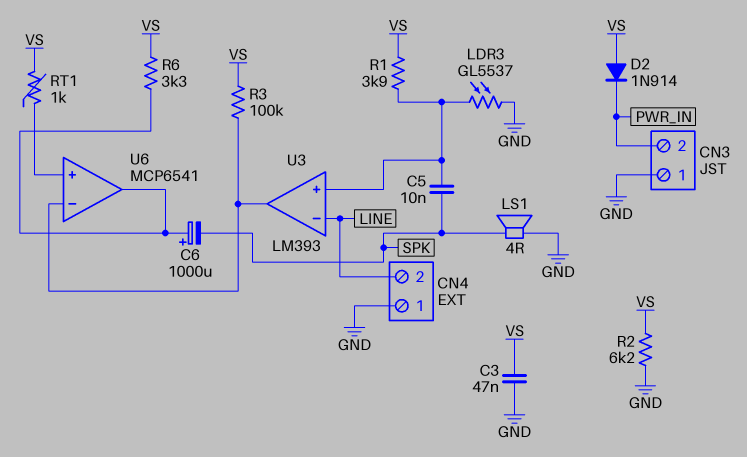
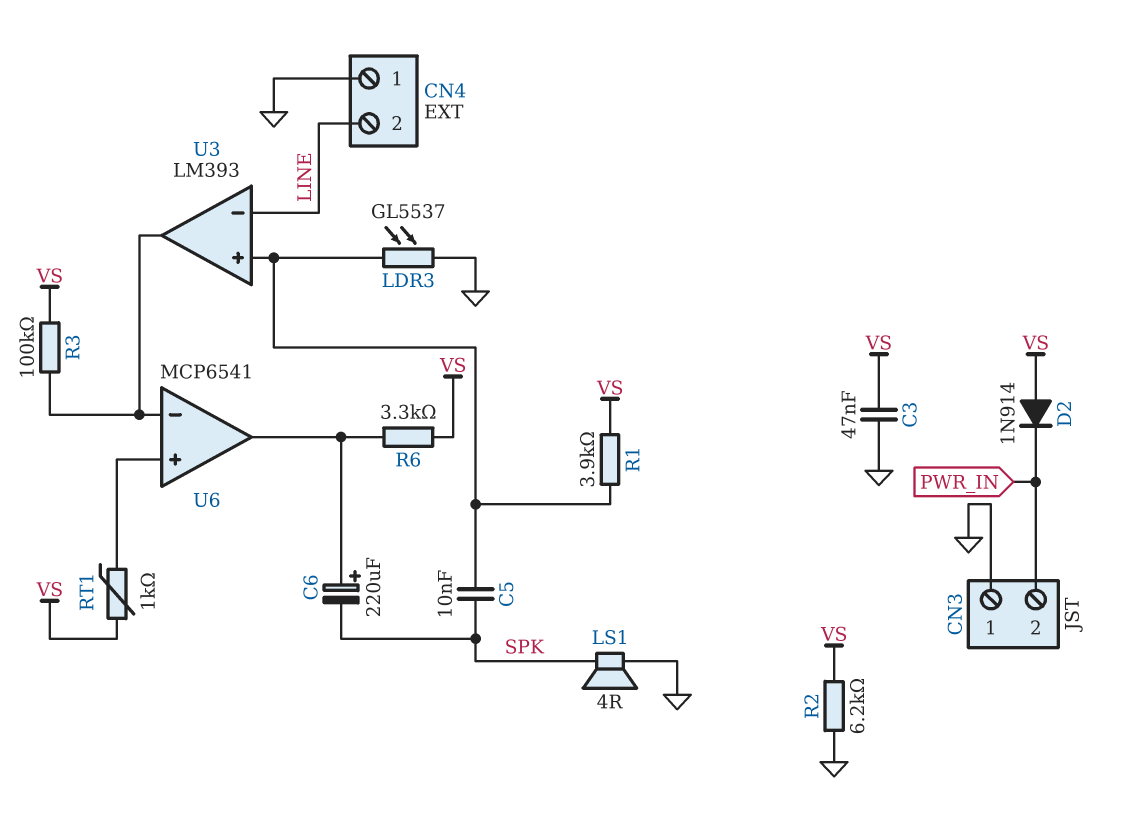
C6: 1000uF (plus U6/out, minus SPK) -> 220uF (plus U6/out, minus SPK)

